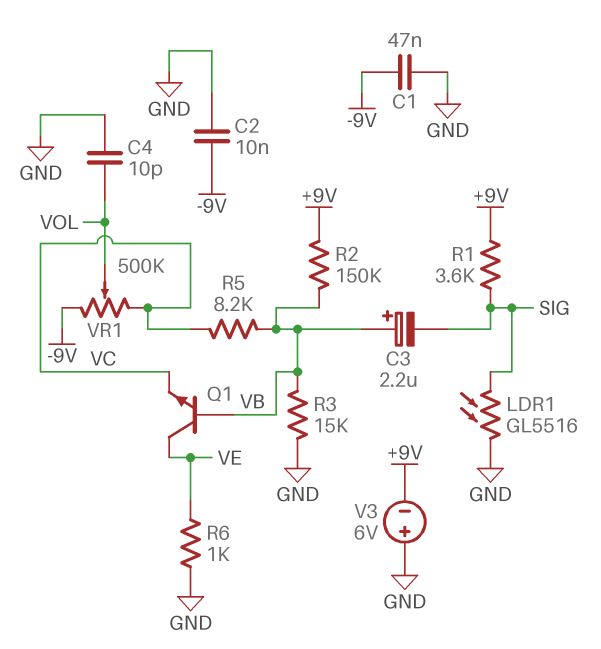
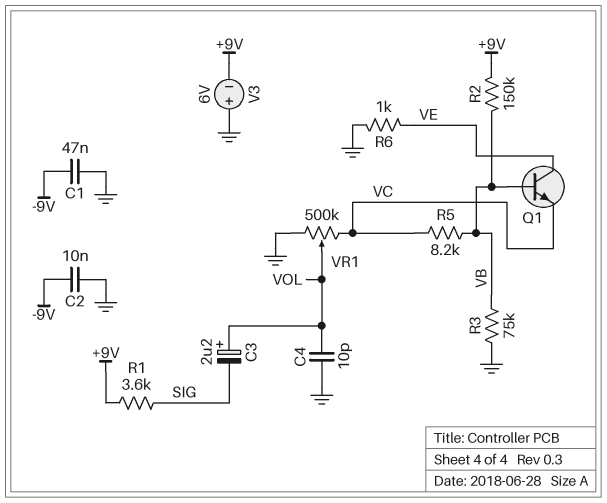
C3: 2.2uF (plus VB, minus SIG) -> 2.2uF (plus VOL, minus SIG)
LDR1: GL5516 (GND, SIG) -> none
R3: 15k (GND, VB) -> 75k (GND, VB)
VR1: 500k (-9V, VC, wiper VOL) -> 500k (GND, VC, wiper VOL)

